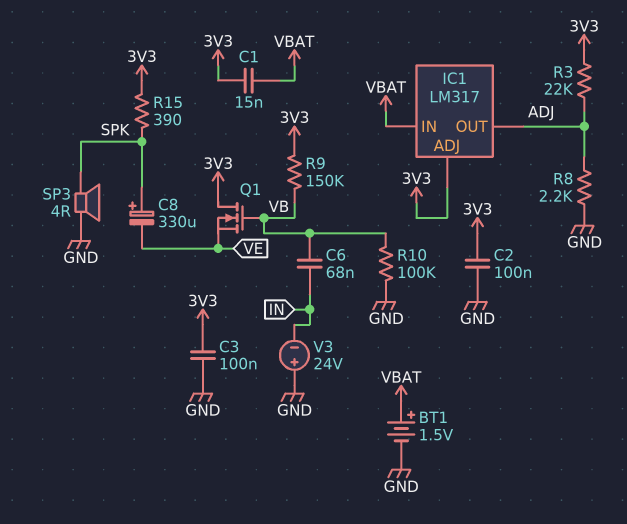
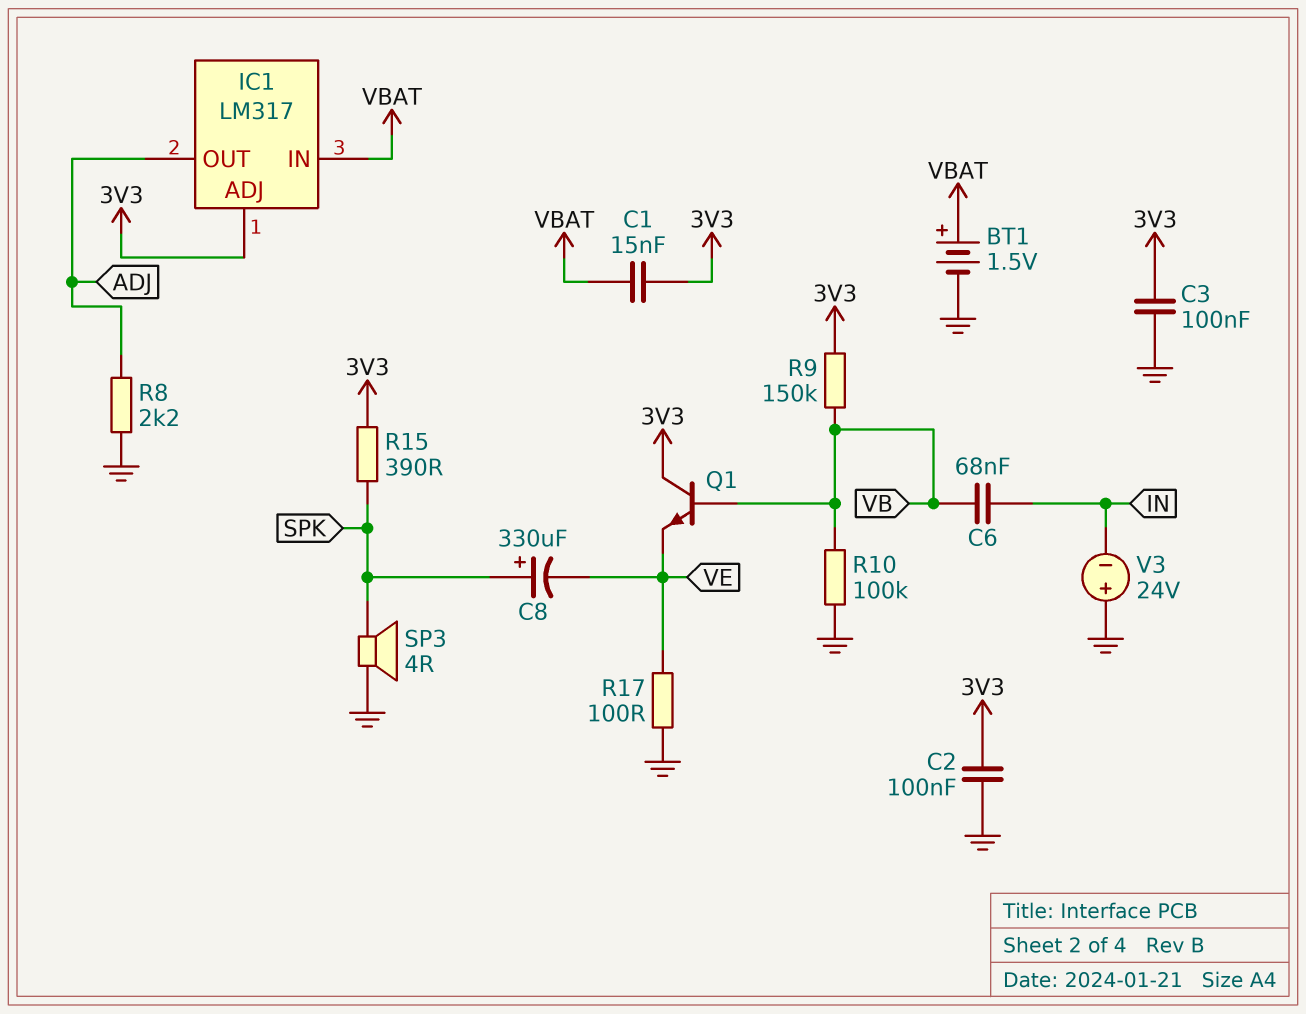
Q1: NMOS (G VB, D 3V3, S VE) -> NPN (B VB, C 3V3, E VE)
R3: 22k (3V3, ADJ) -> none
R17: none -> 100 (GND, VE)

